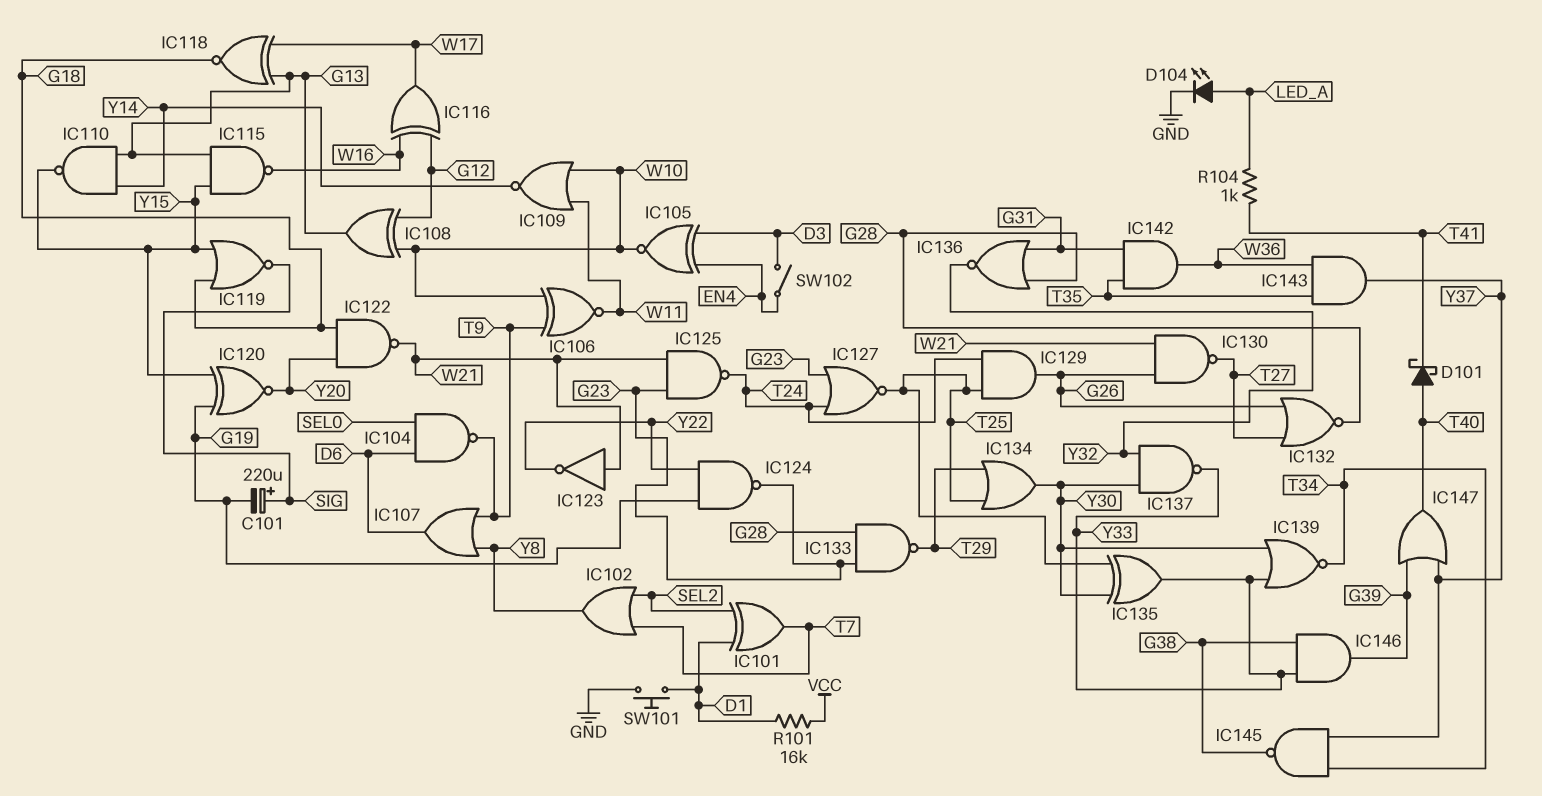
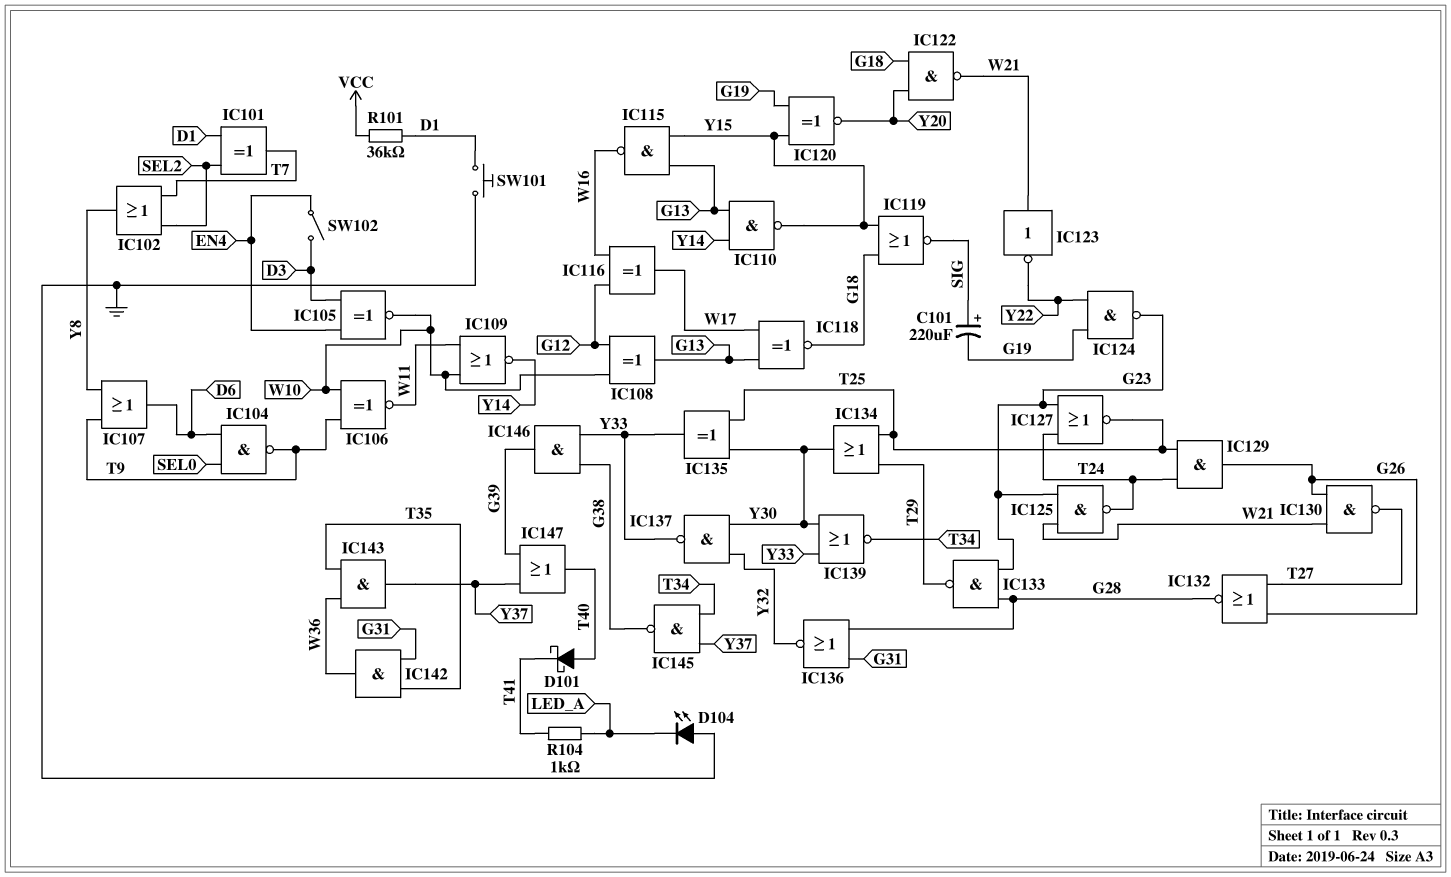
D104: LED (A LED_A, K GND) -> LED (A GND, K LED_A)
R101: 16k (D1, VCC) -> 36k (D1, VCC)

